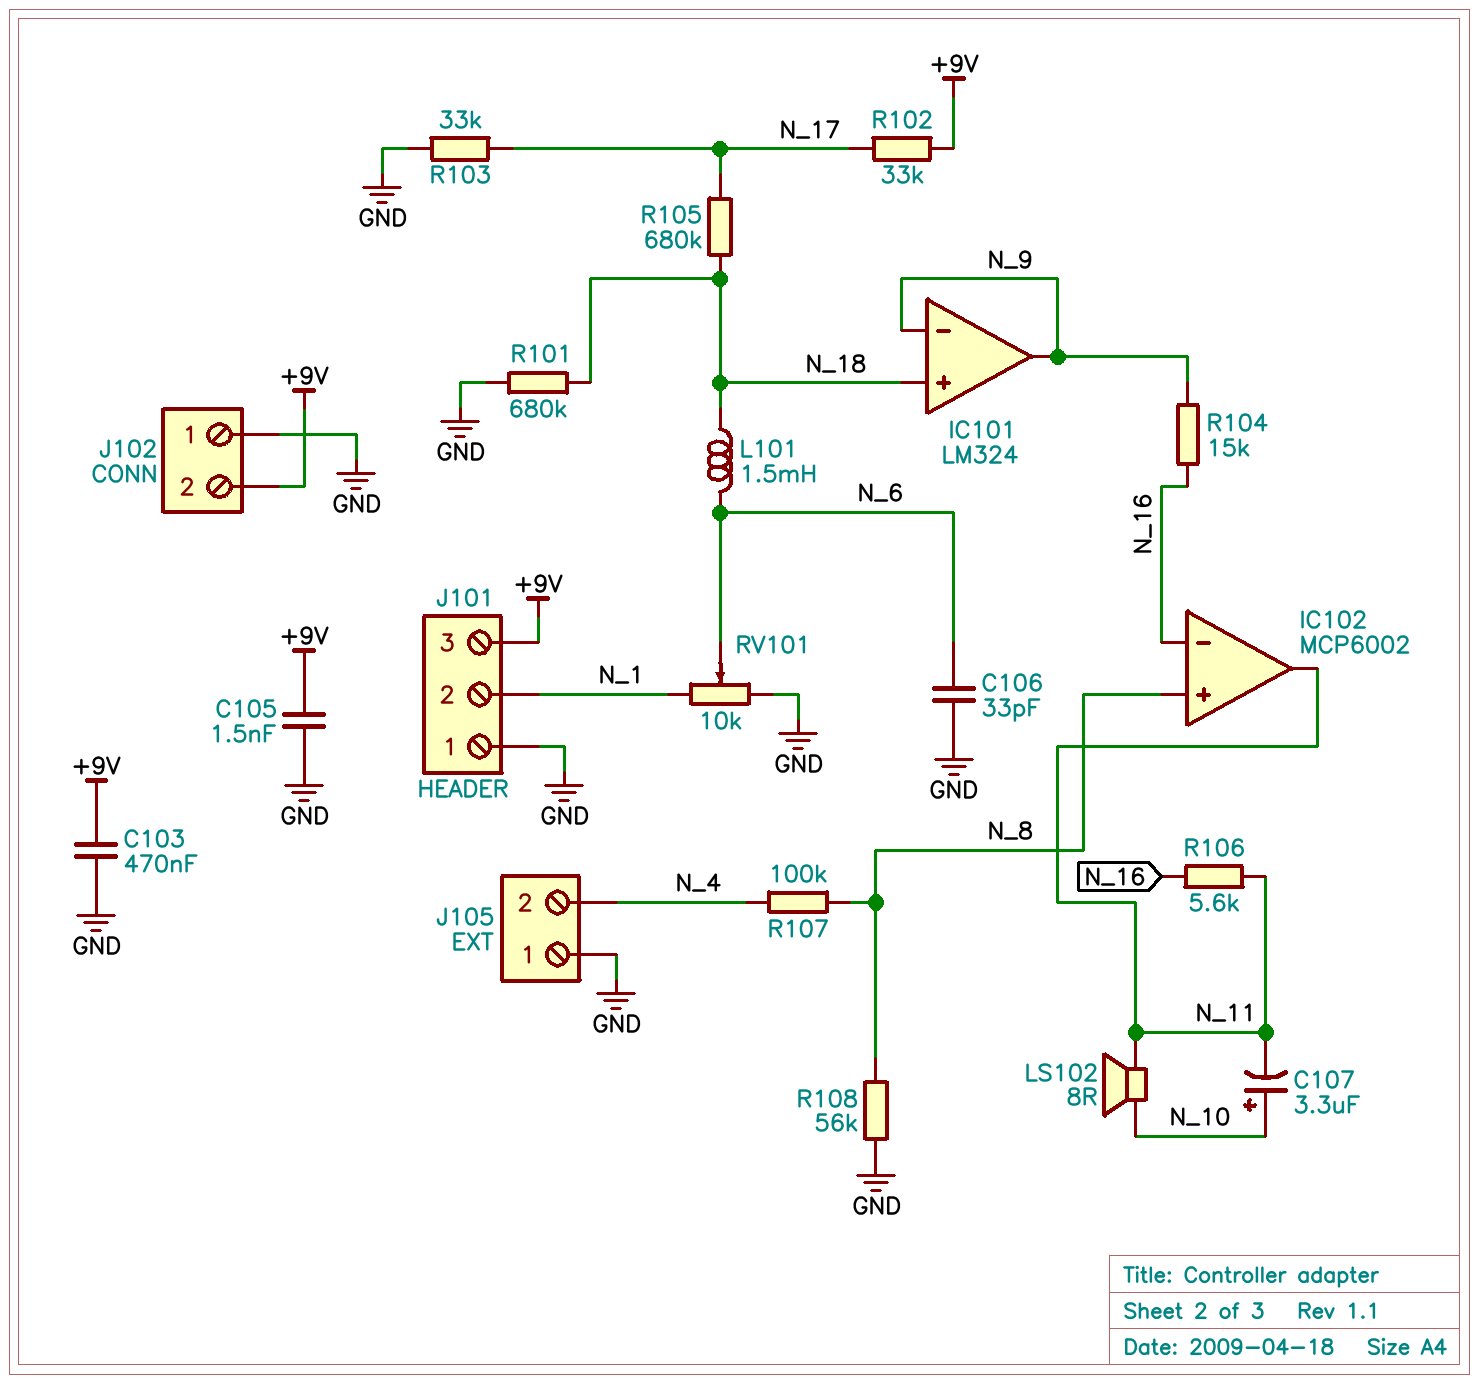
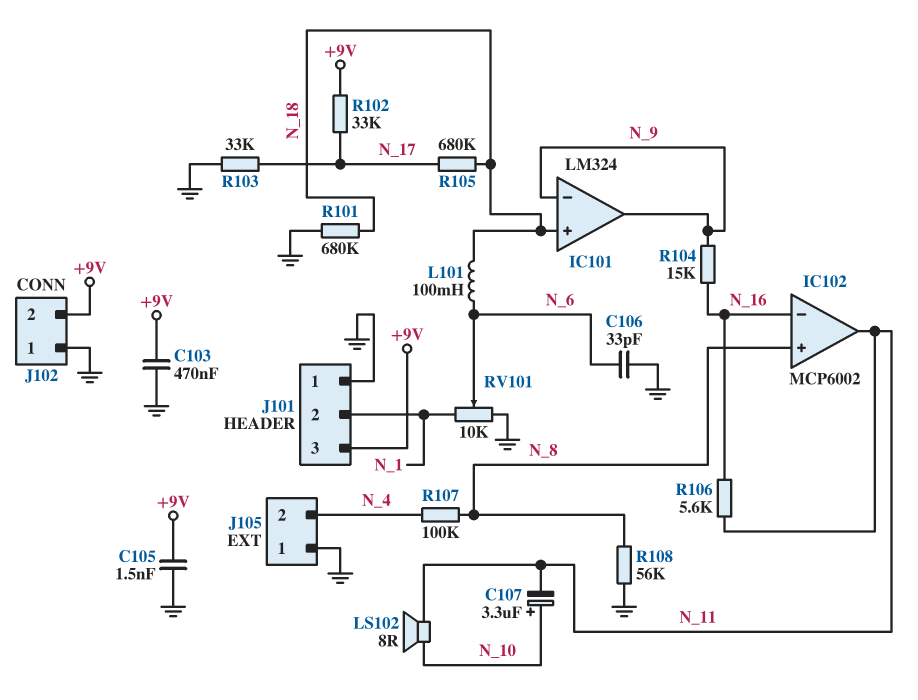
L101: 1.5mH (N_6, N_18) -> 100mH (N_6, N_18)

